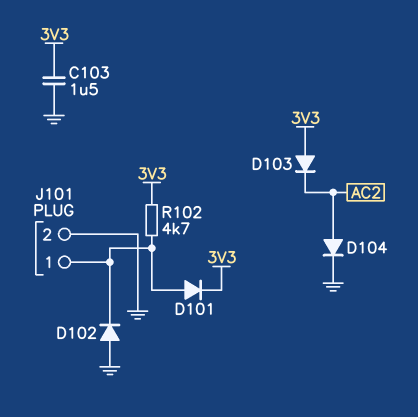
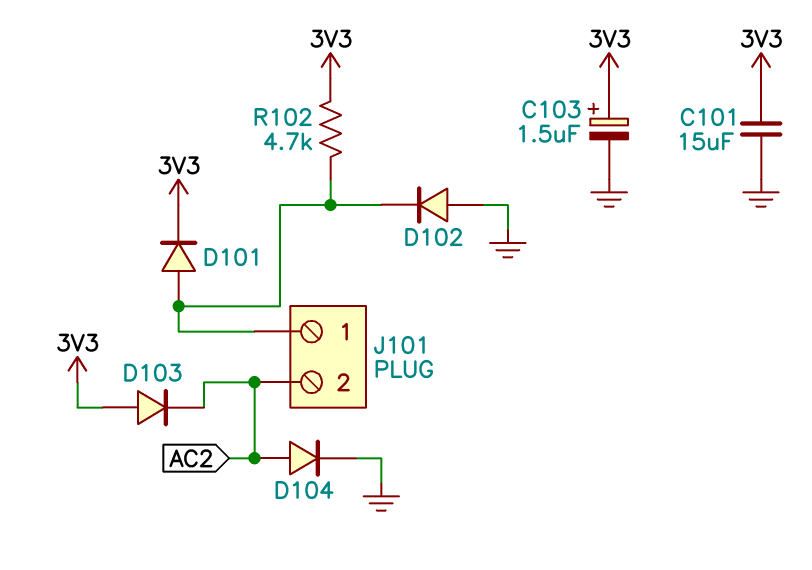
C101: none -> 15uF (3V3, GND)
C103: 1.5uF (3V3, GND) -> 1.5uF (plus 3V3, minus GND)
J101 pin 2: GND -> AC2

